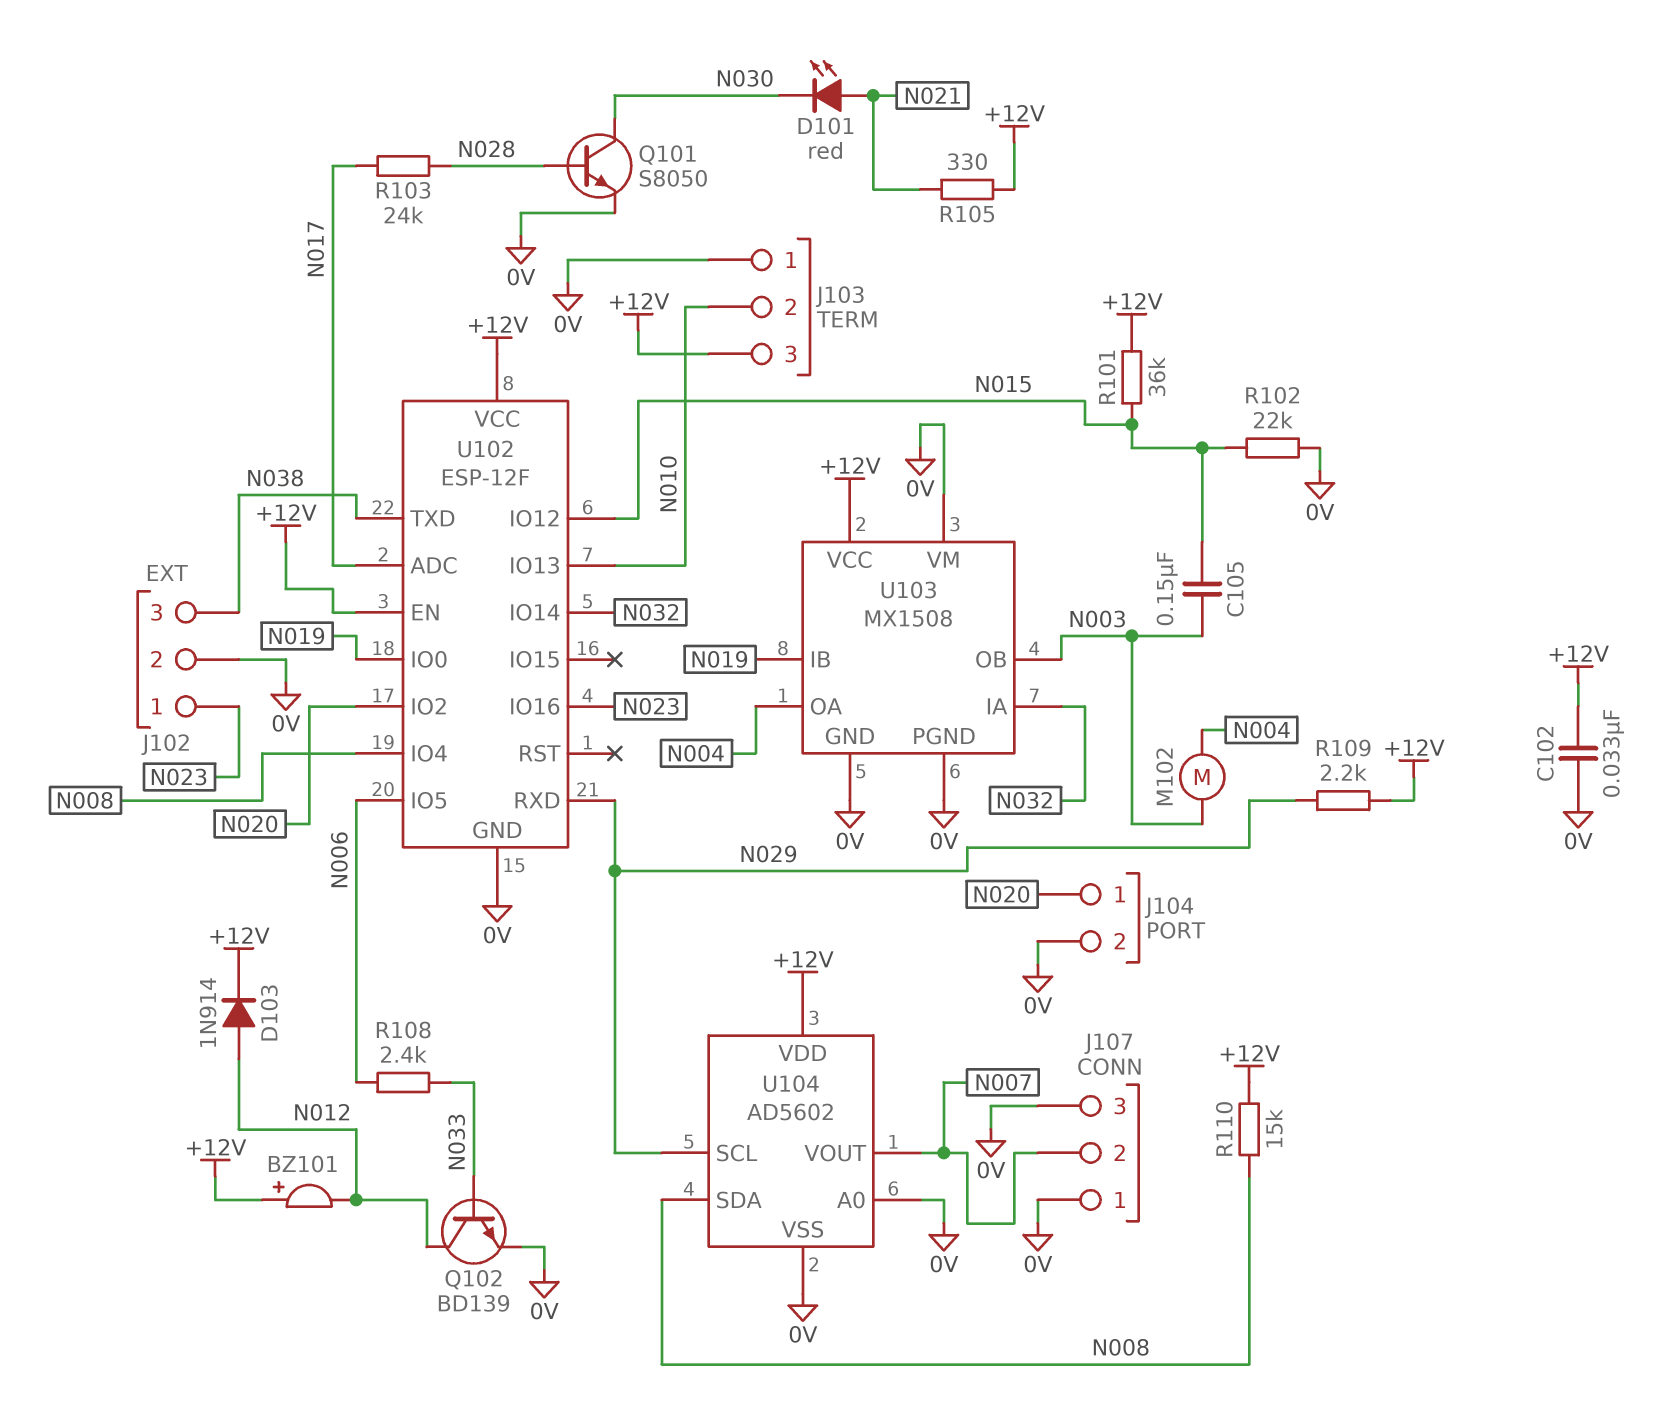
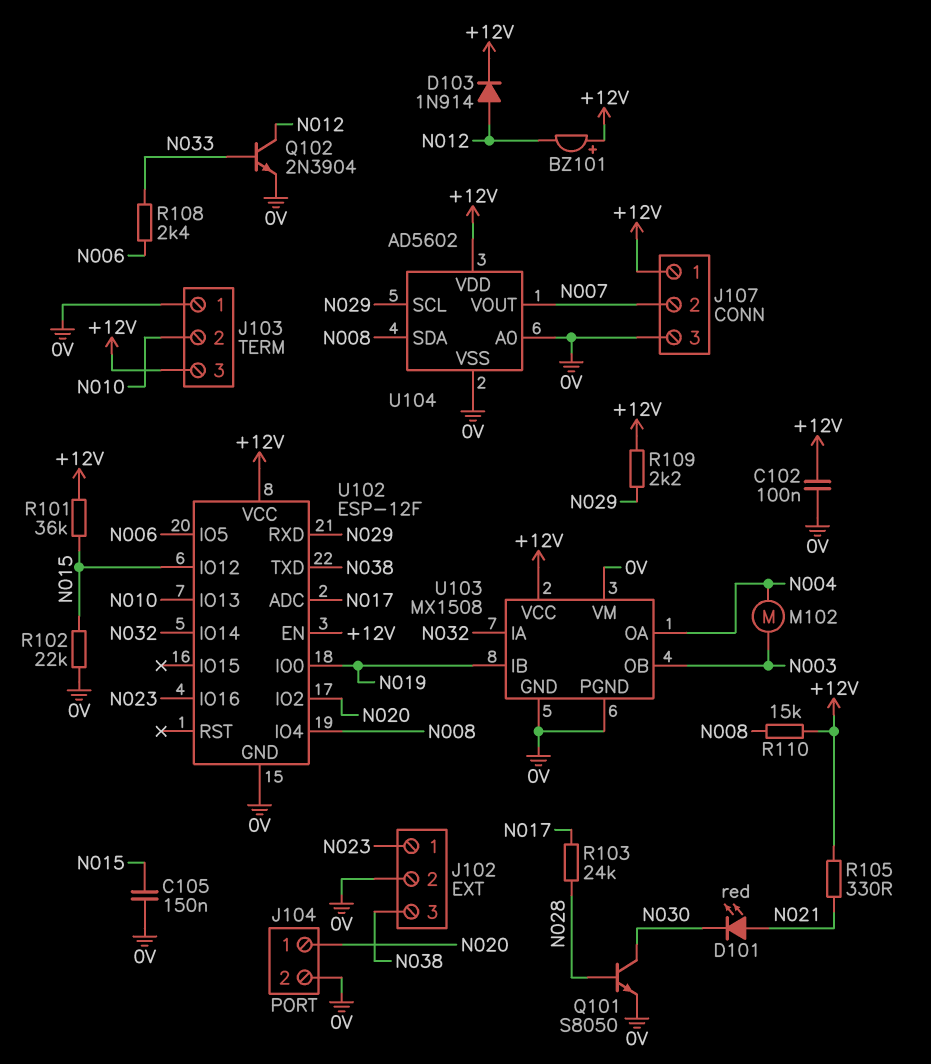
C102: 33nF (+12V, 0V) -> 100nF (+12V, 0V)
C105: 150nF (N003, N015) -> 150nF (0V, N015)
J107 pin 1: 0V -> +12V
Q102: NPN BD139 (B N033, C N012, E 0V) -> NPN 2N3904 (B N033, C N012, E 0V)

